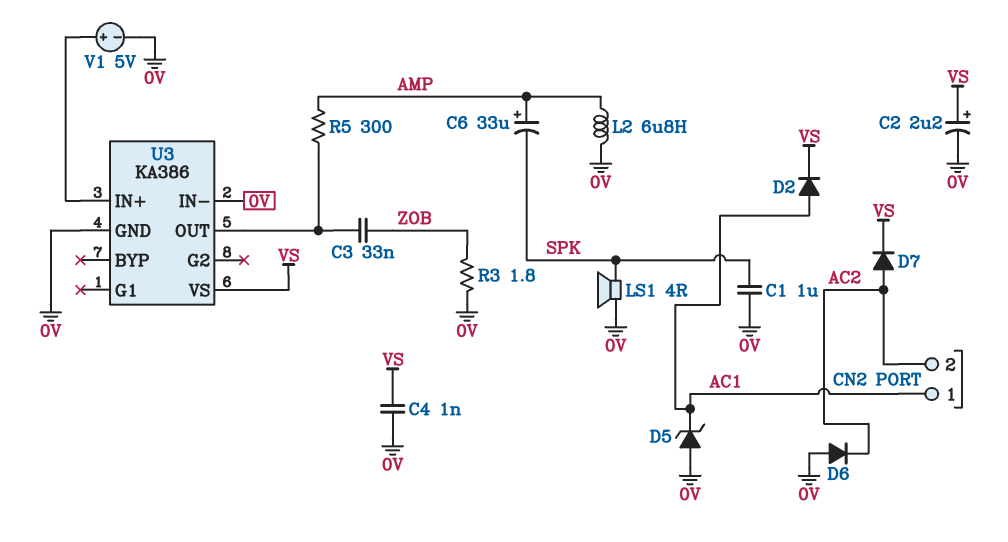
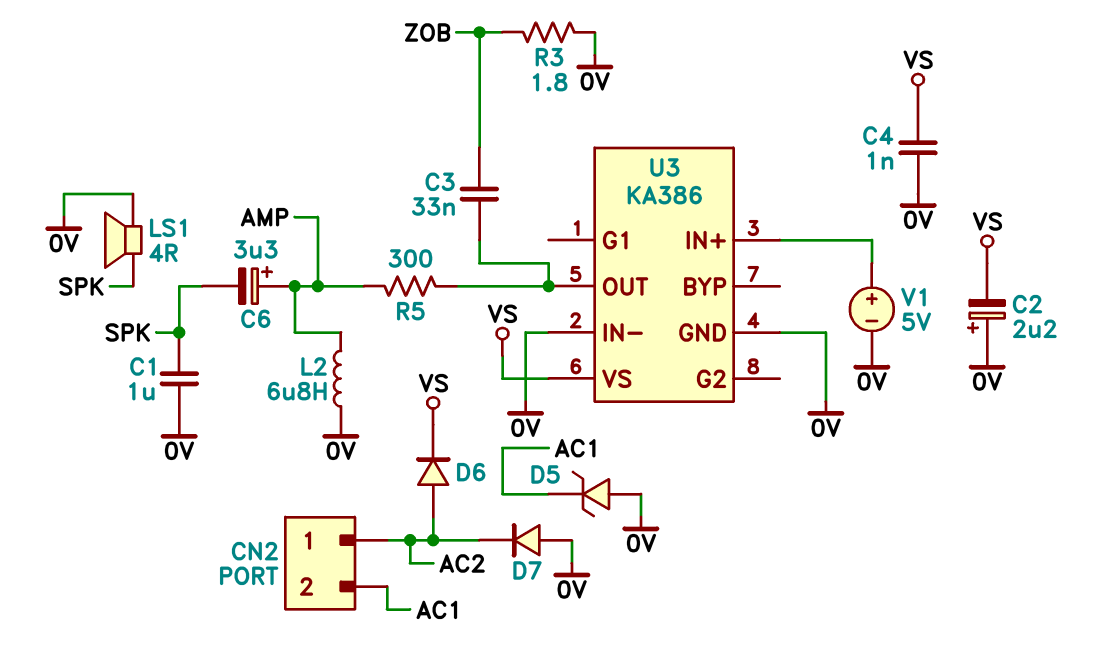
C2: 2.2uF (plus VS, minus 0V) -> 2.2uF (plus 0V, minus VS)
C6: 33uF (plus AMP, minus SPK) -> 3.3uF (plus AMP, minus SPK)
CN2 pin 1: AC1 -> AC2
CN2 pin 2: AC2 -> AC1
D2: diode (A AC1, K VS) -> none
D6: diode (A 0V, K AC2) -> diode (A AC2, K VS)
D7: diode (A AC2, K VS) -> diode (A 0V, K AC2)

